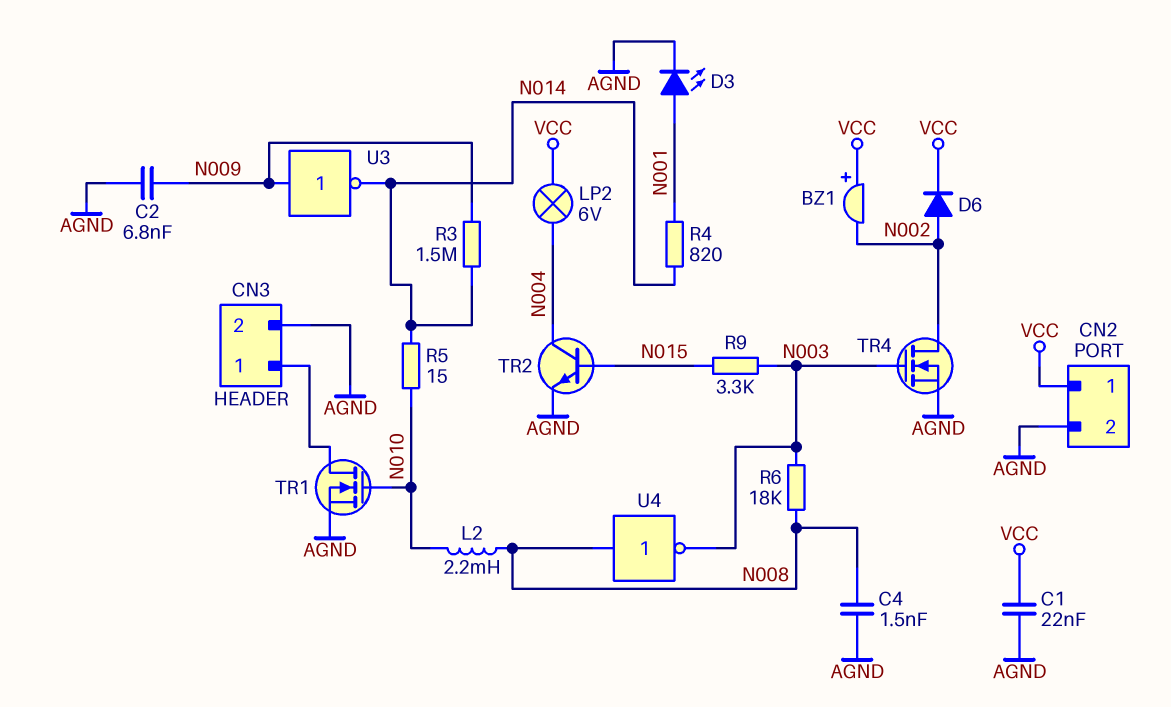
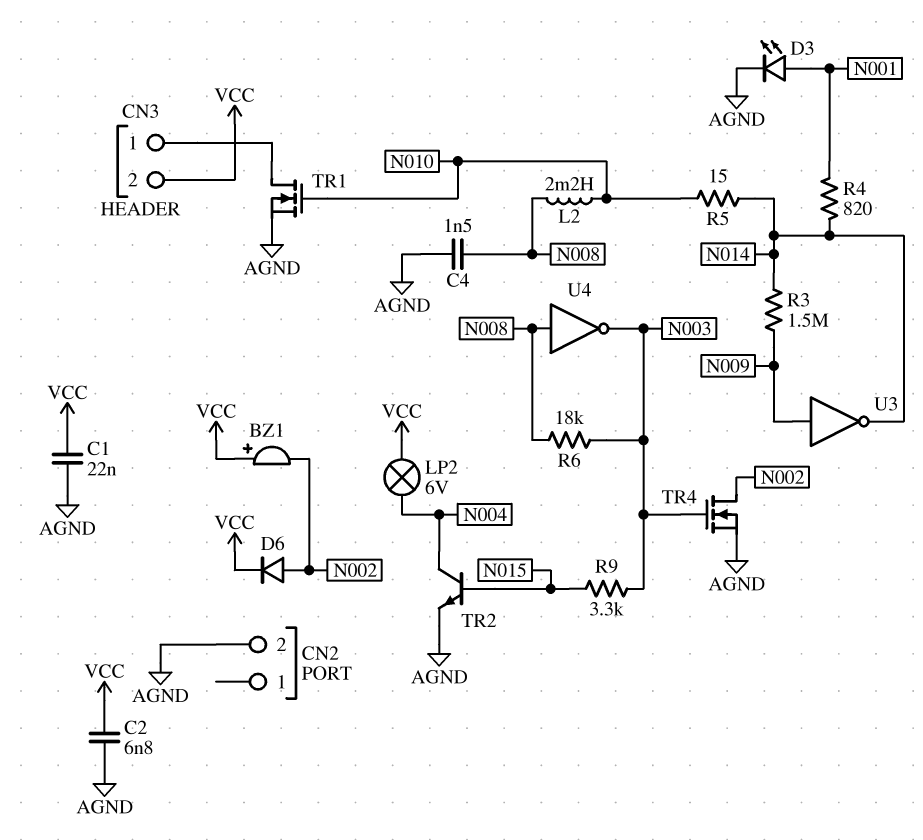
C2: 6.8nF (AGND, N009) -> 6.8nF (AGND, VCC)
CN2 pin 1: VCC -> none
CN3 pin 2: AGND -> VCC

